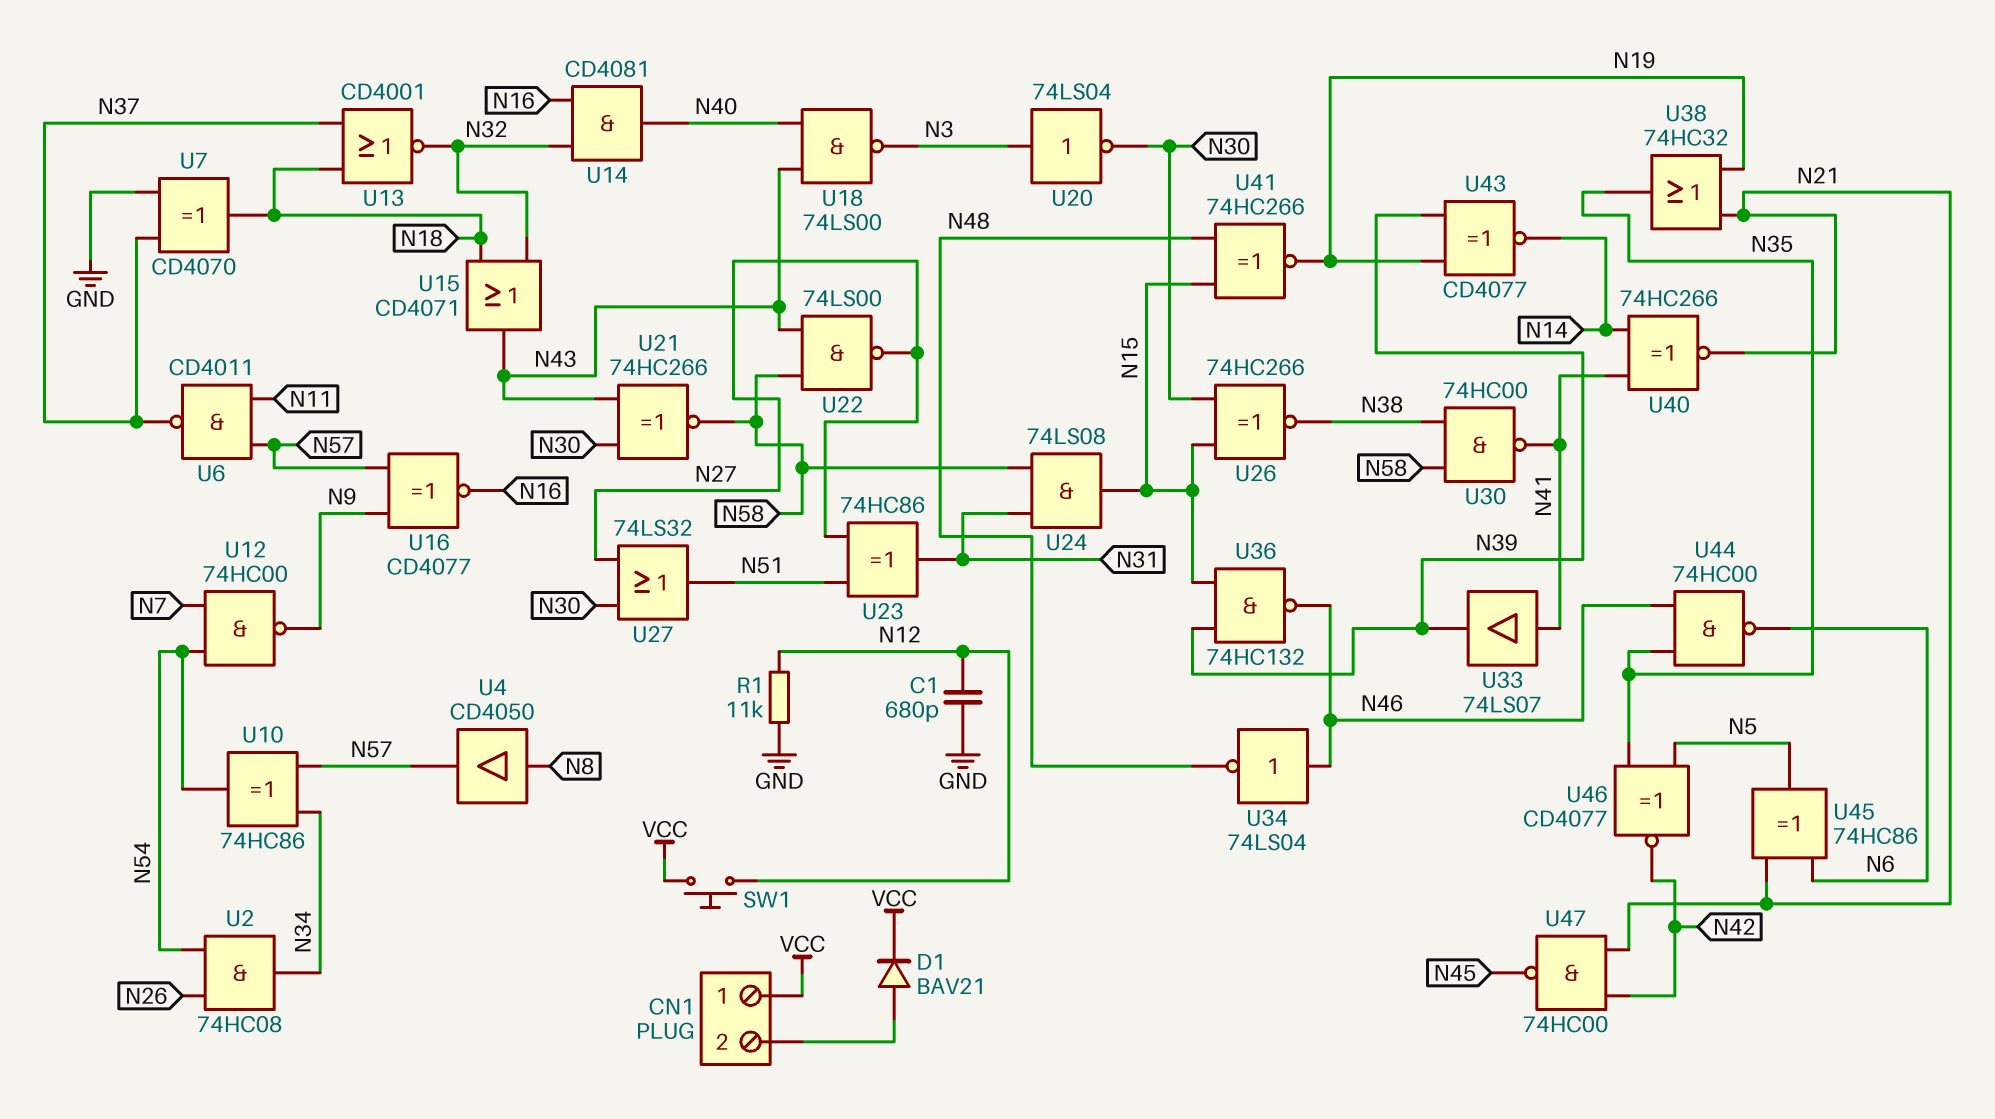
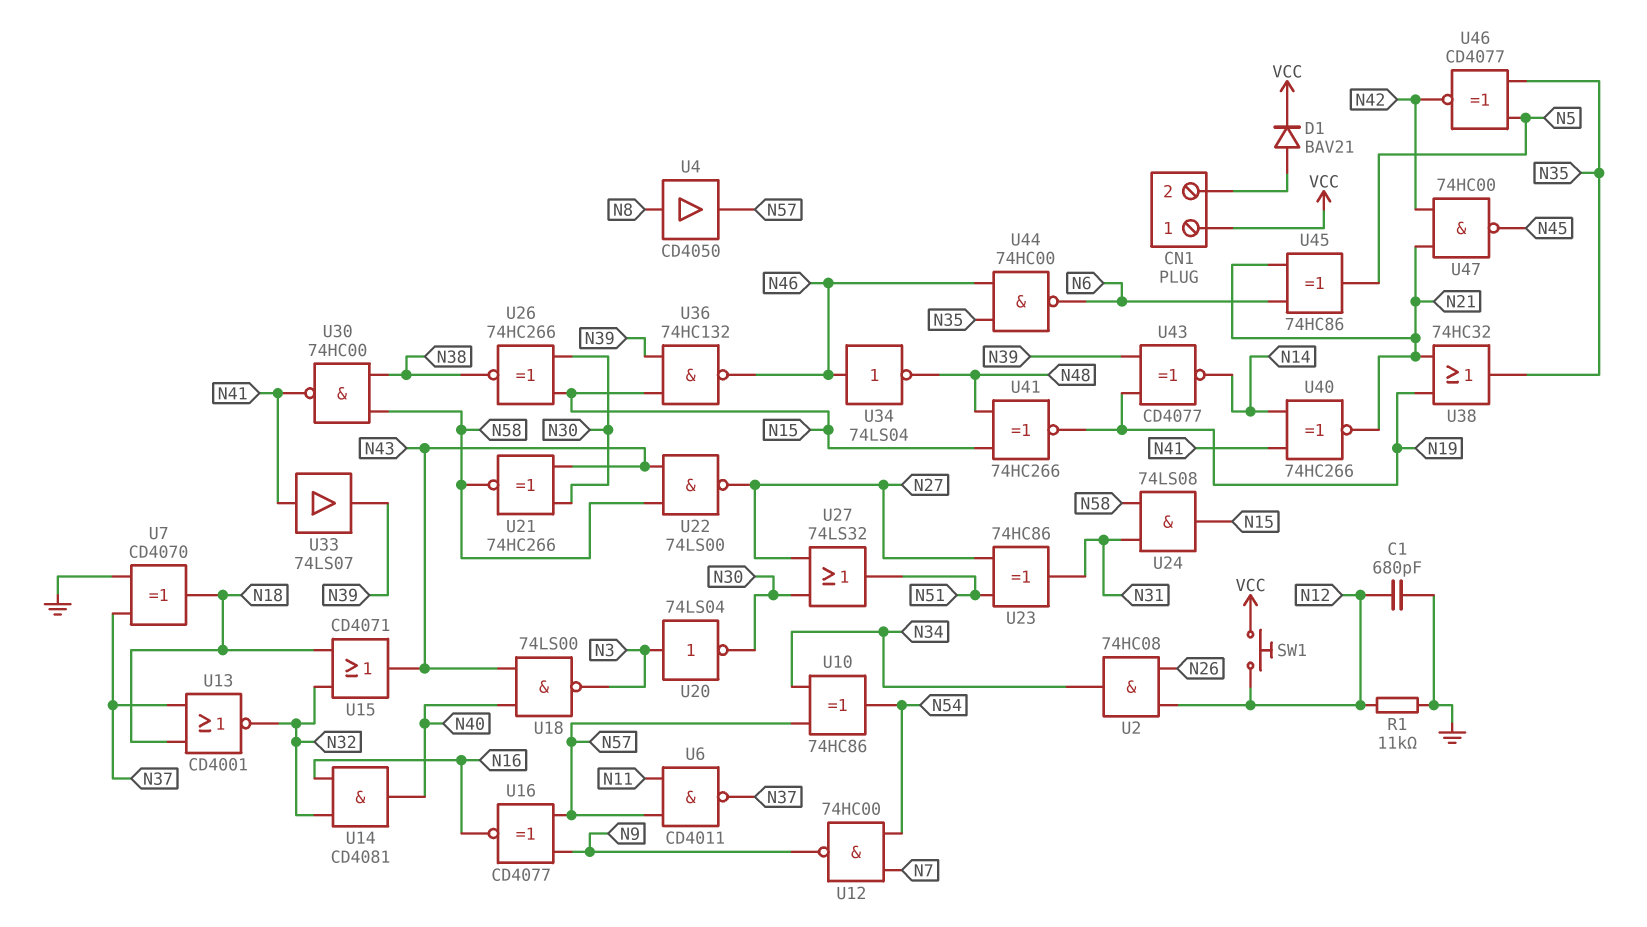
U2: AND 74HC08 (in N26, in N54, out N34) -> AND 74HC08 (in N12, in N26, out N34)

